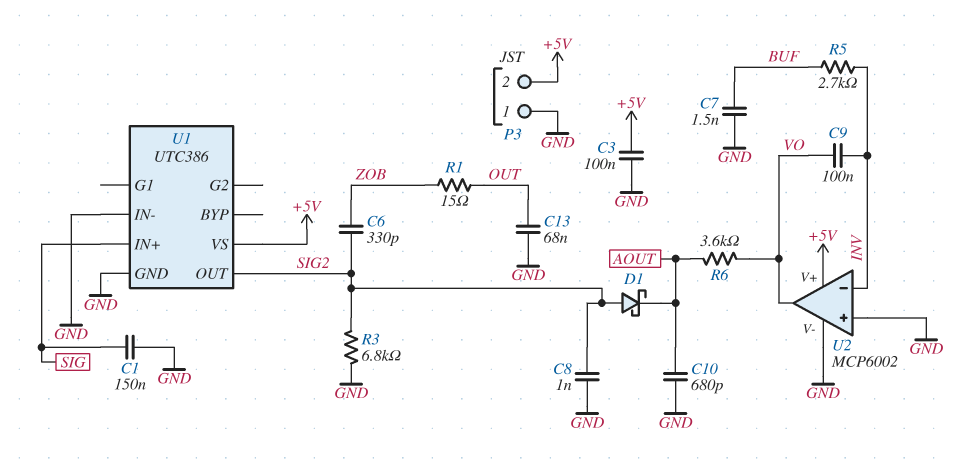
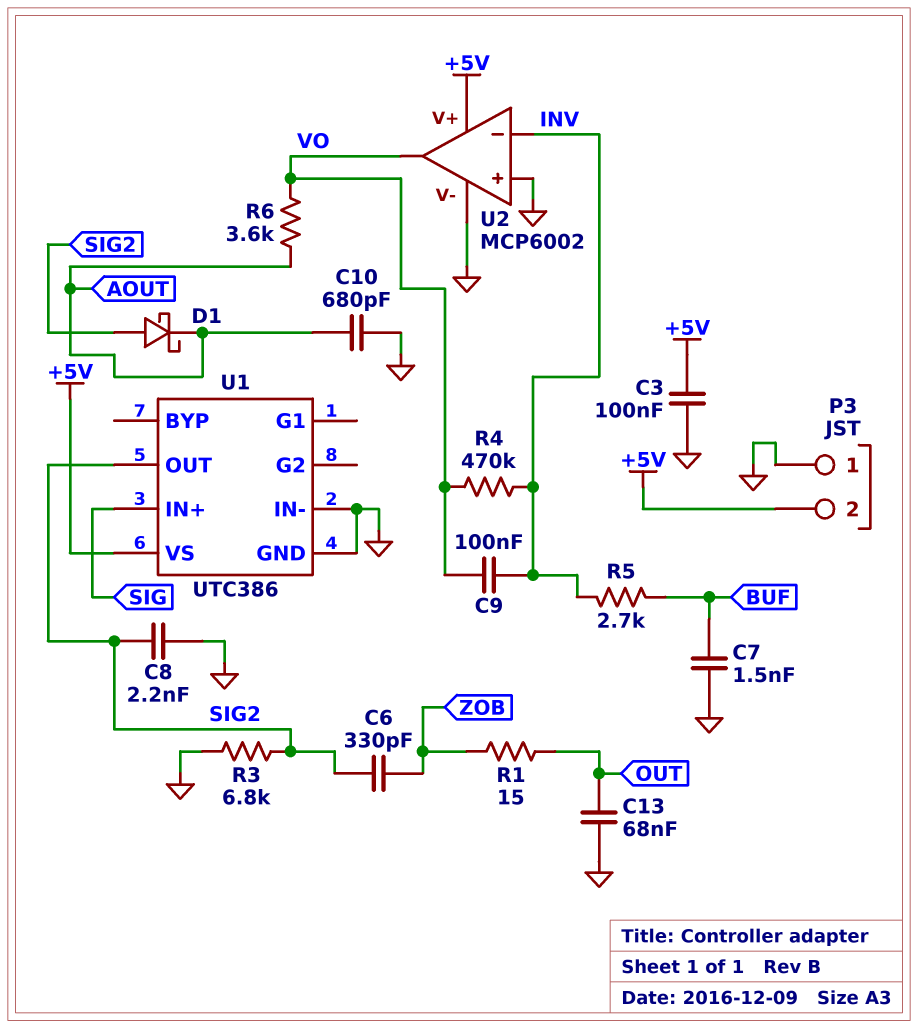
C1: 150nF (GND, SIG) -> none
C8: 1nF (GND, SIG2) -> 2.2nF (GND, SIG2)
R4: none -> 470k (INV, VO)

